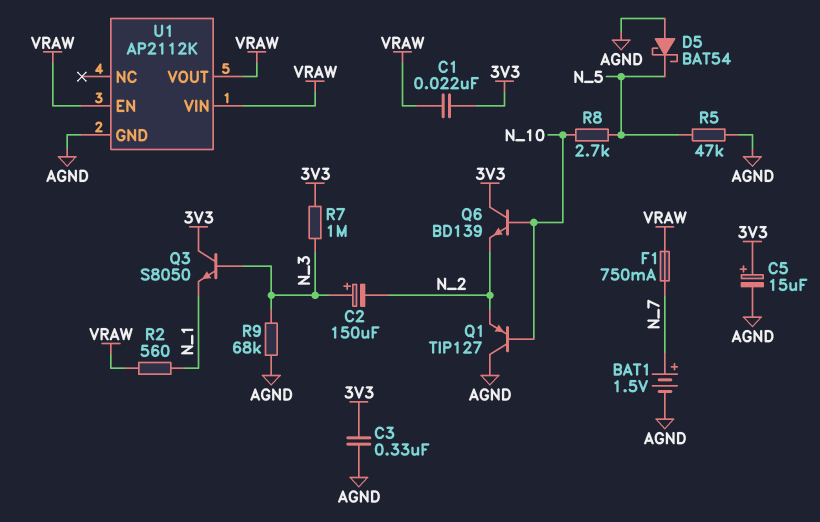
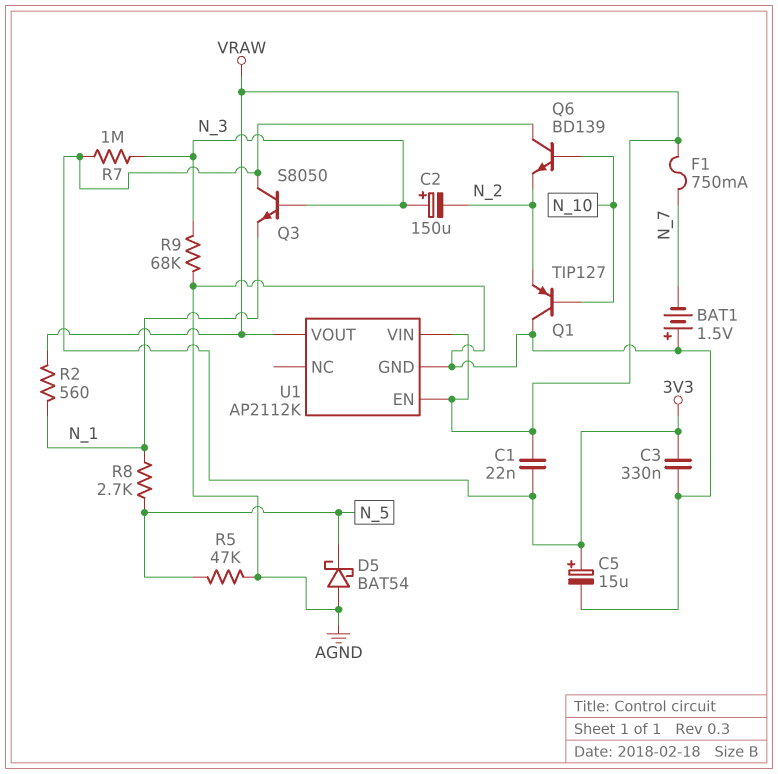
BAT1: 1.5V (plus N_7, minus AGND) -> 1.5V (plus AGND, minus N_7)
R8: 2.7k (N_5, N_10) -> 2.7k (N_1, N_5)

